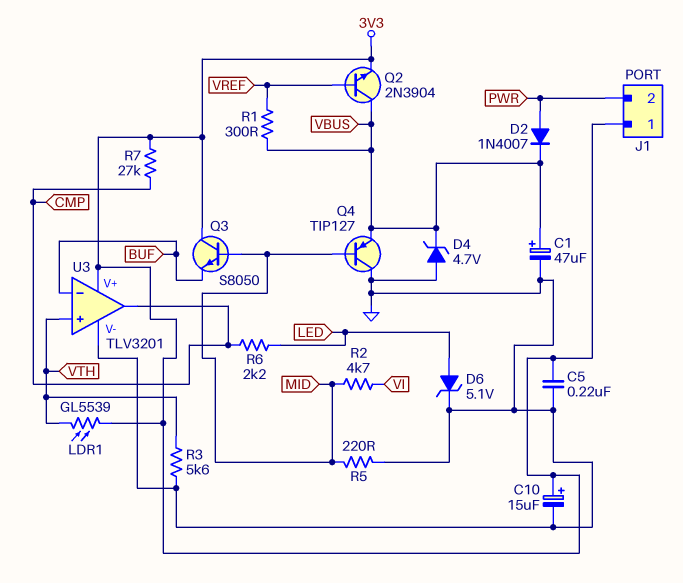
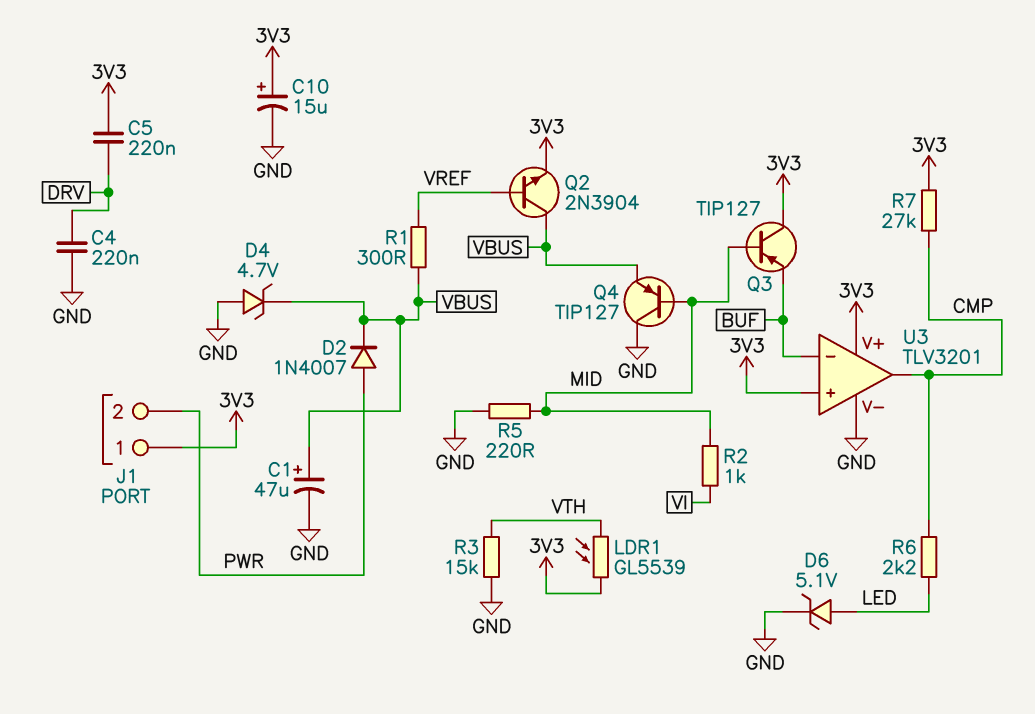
C4: none -> 220nF (DRV, GND)
C5: 220nF (3V3, GND) -> 220nF (3V3, DRV)
Q3: NPN S8050 (B MID, C 3V3, E BUF) -> PNP TIP127 (B MID, C 3V3, E BUF)
R2: 4.7k (MID, VI) -> 1k (MID, VI)
R3: 5.6k (GND, VTH) -> 15k (GND, VTH)
U3 pin in+: VTH -> 3V3

